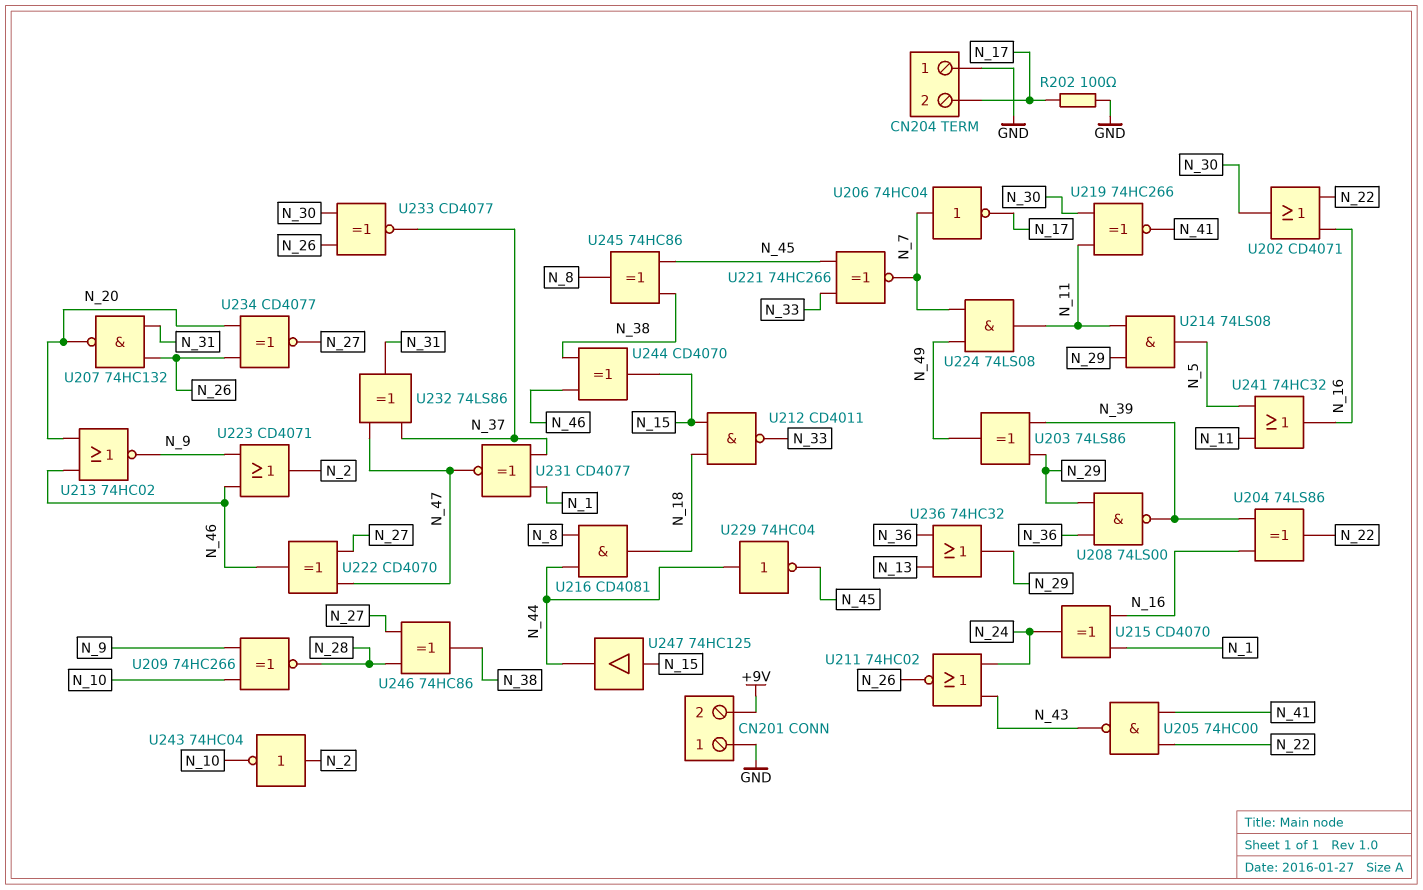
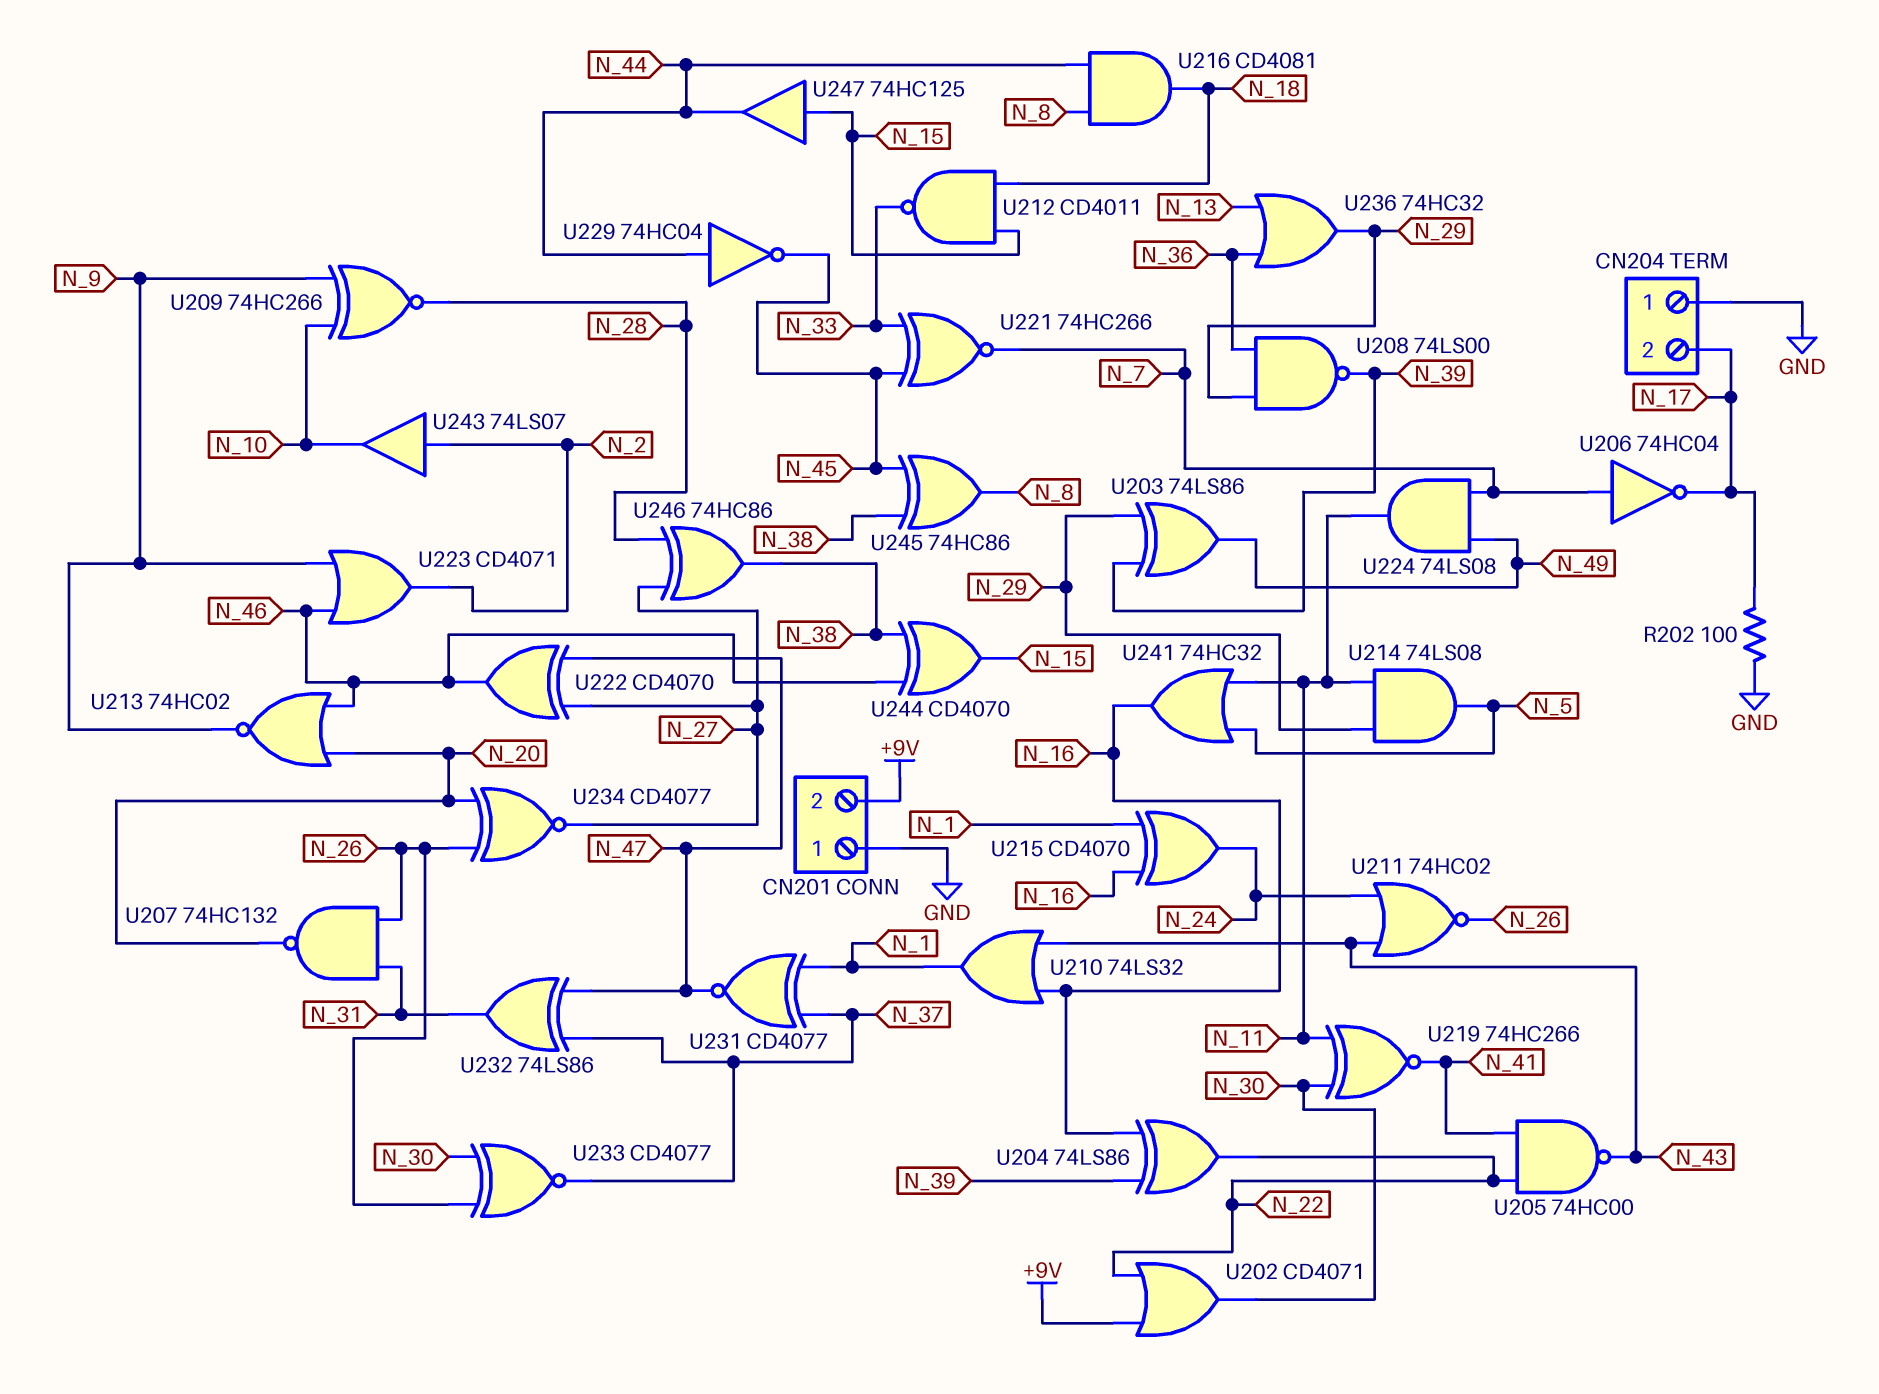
U202: OR CD4071 (in N_16, in N_22, out N_30) -> OR CD4071 (in +9V, in N_22, out N_30)
U210: none -> OR 74LS32 (in N_16, in N_43, out N_1)
U243: NOT 74HC04 (in N_2, out N_10) -> buffer 74LS07 (in N_2, out N_10)

